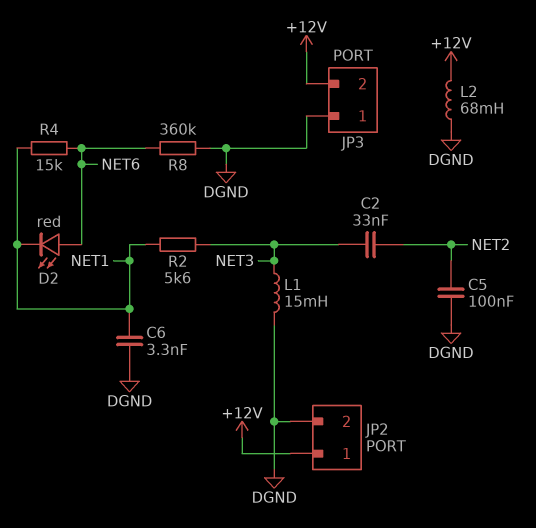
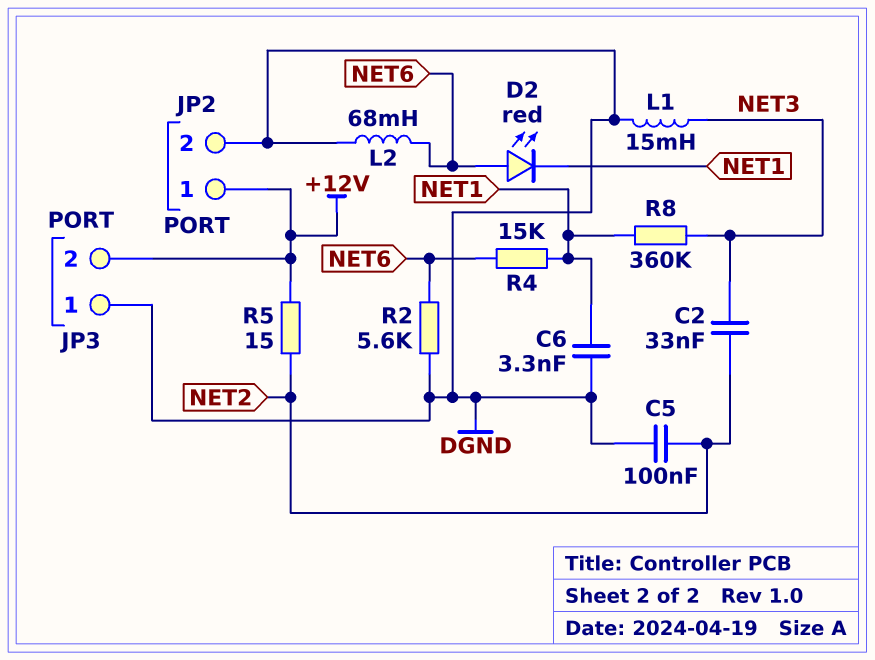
L2: 68mH (+12V, DGND) -> 68mH (DGND, NET6)
R2: 5.6k (NET1, NET3) -> 5.6k (DGND, NET6)
R5: none -> 15 (+12V, NET2)
R8: 360k (DGND, NET6) -> 360k (NET1, NET3)

